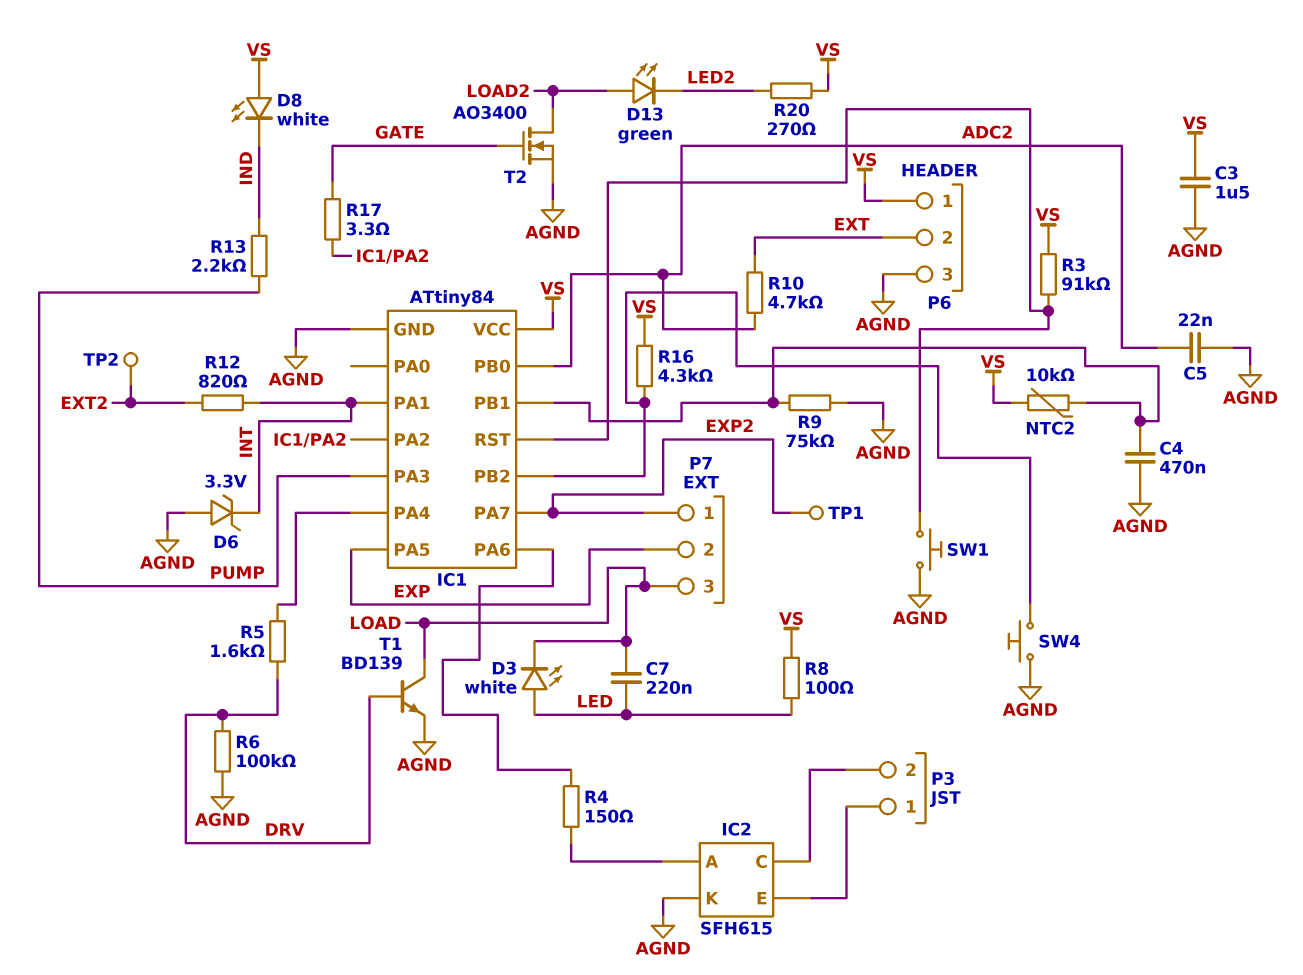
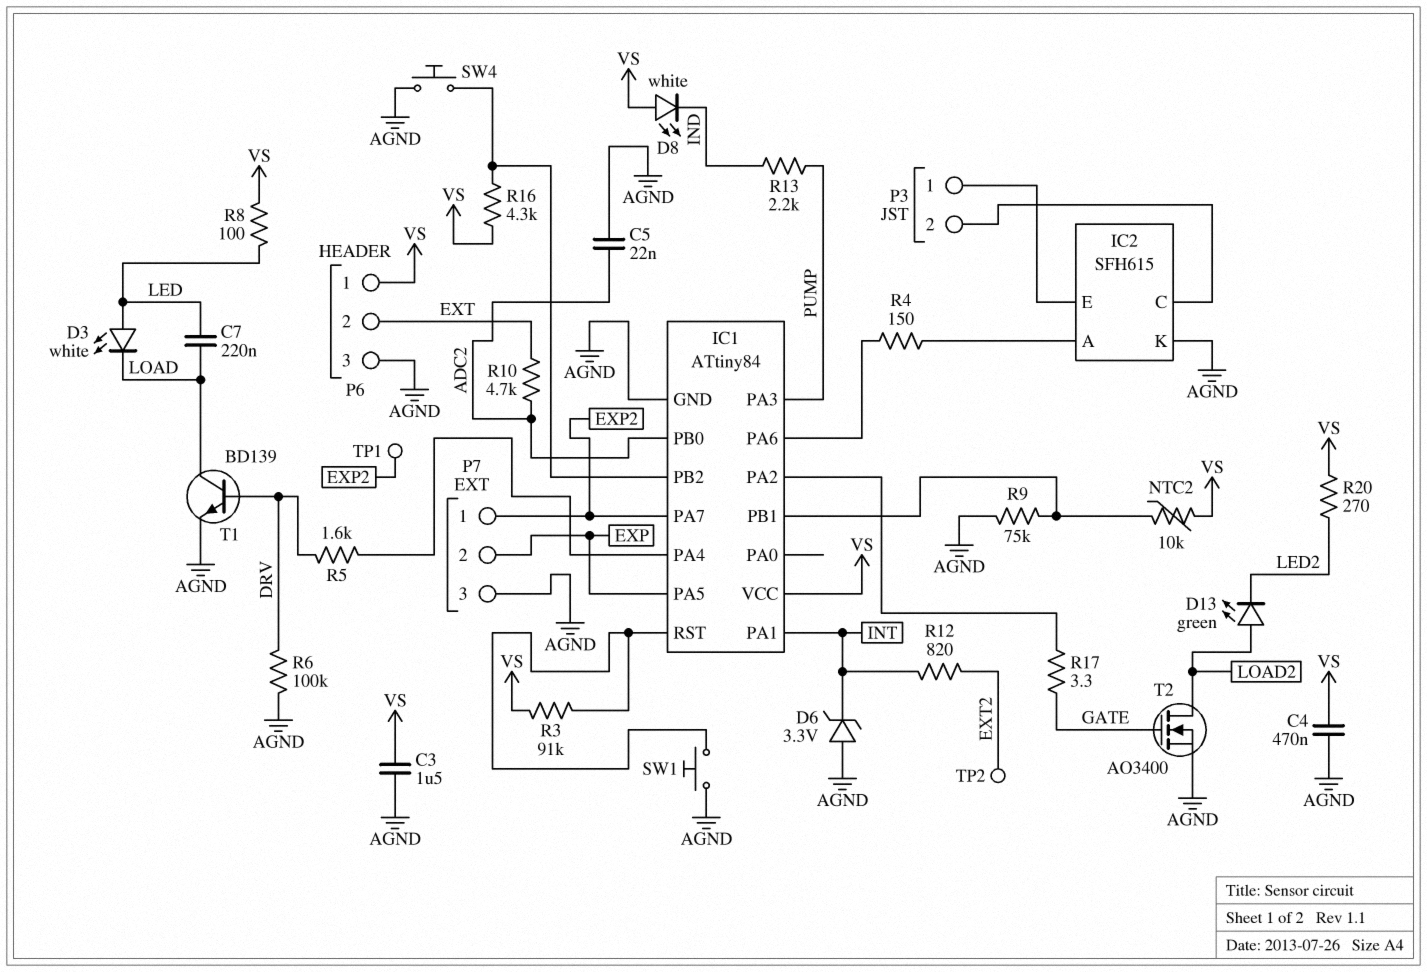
C4: 470nF (AGND, IC1/PB1) -> 470nF (AGND, VS)
P7 pin 3: LOAD -> AGND

